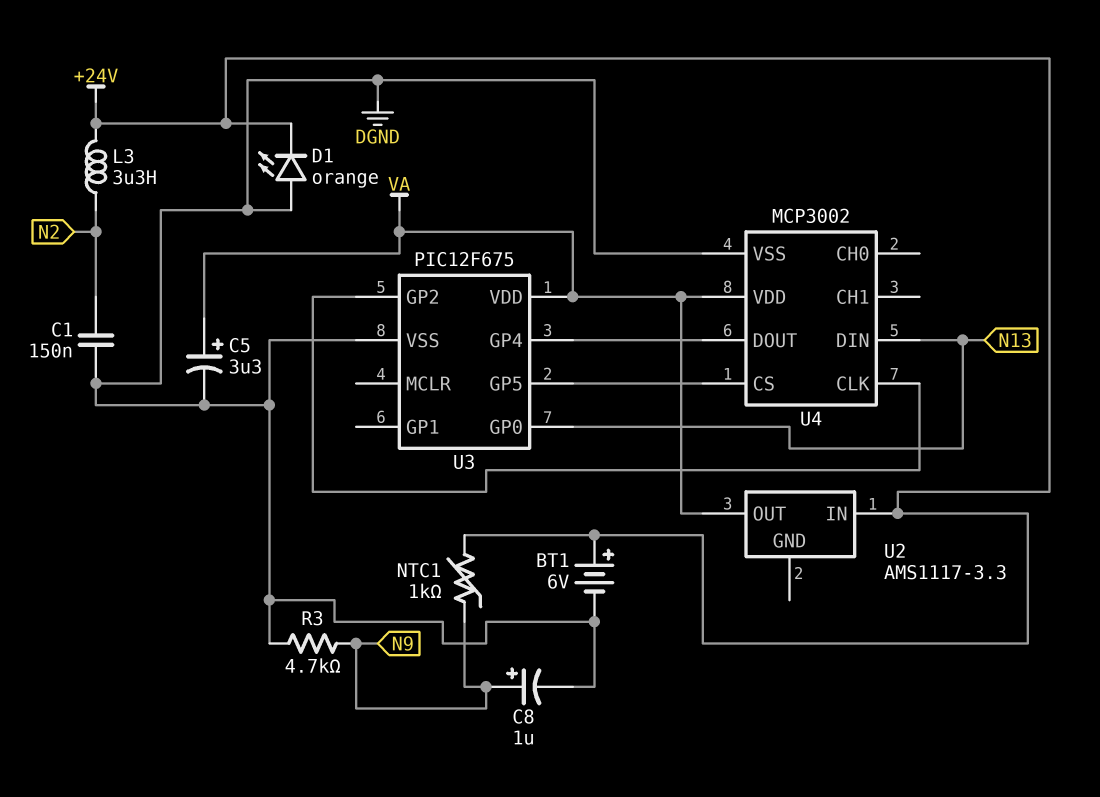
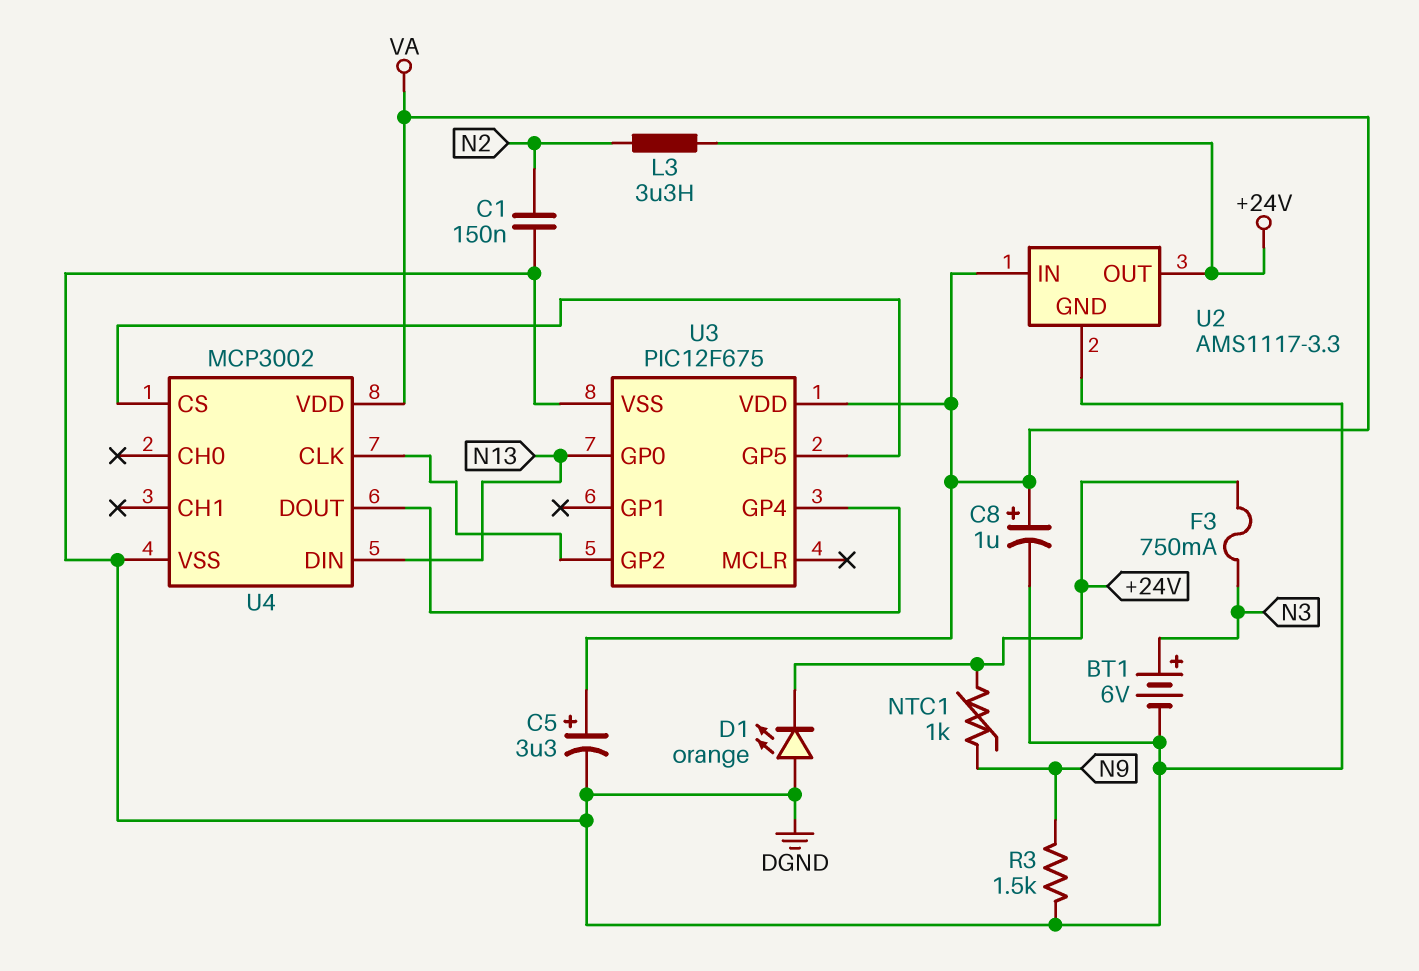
BT1: 6V (plus +24V, minus DGND) -> 6V (plus N3, minus DGND)
C8: 1uF (plus N9, minus DGND) -> 1uF (plus VA, minus DGND)
F3: none -> 750mA (+24V, N3)
R3: 4.7k (DGND, N9) -> 1.5k (DGND, N9)
U2 pin GND: none -> DGND
U2 pin IN: +24V -> VA
U2 pin OUT: VA -> +24V

